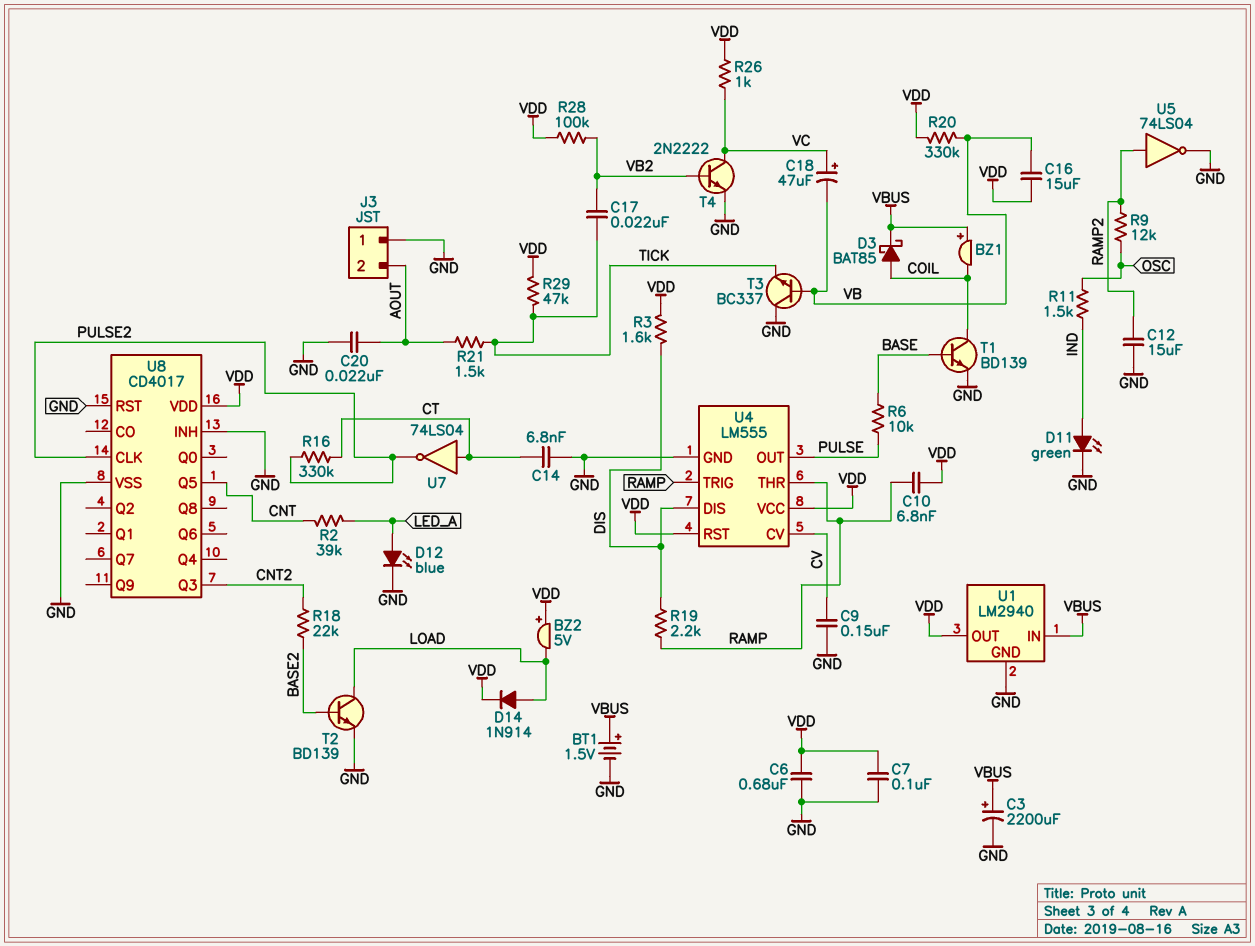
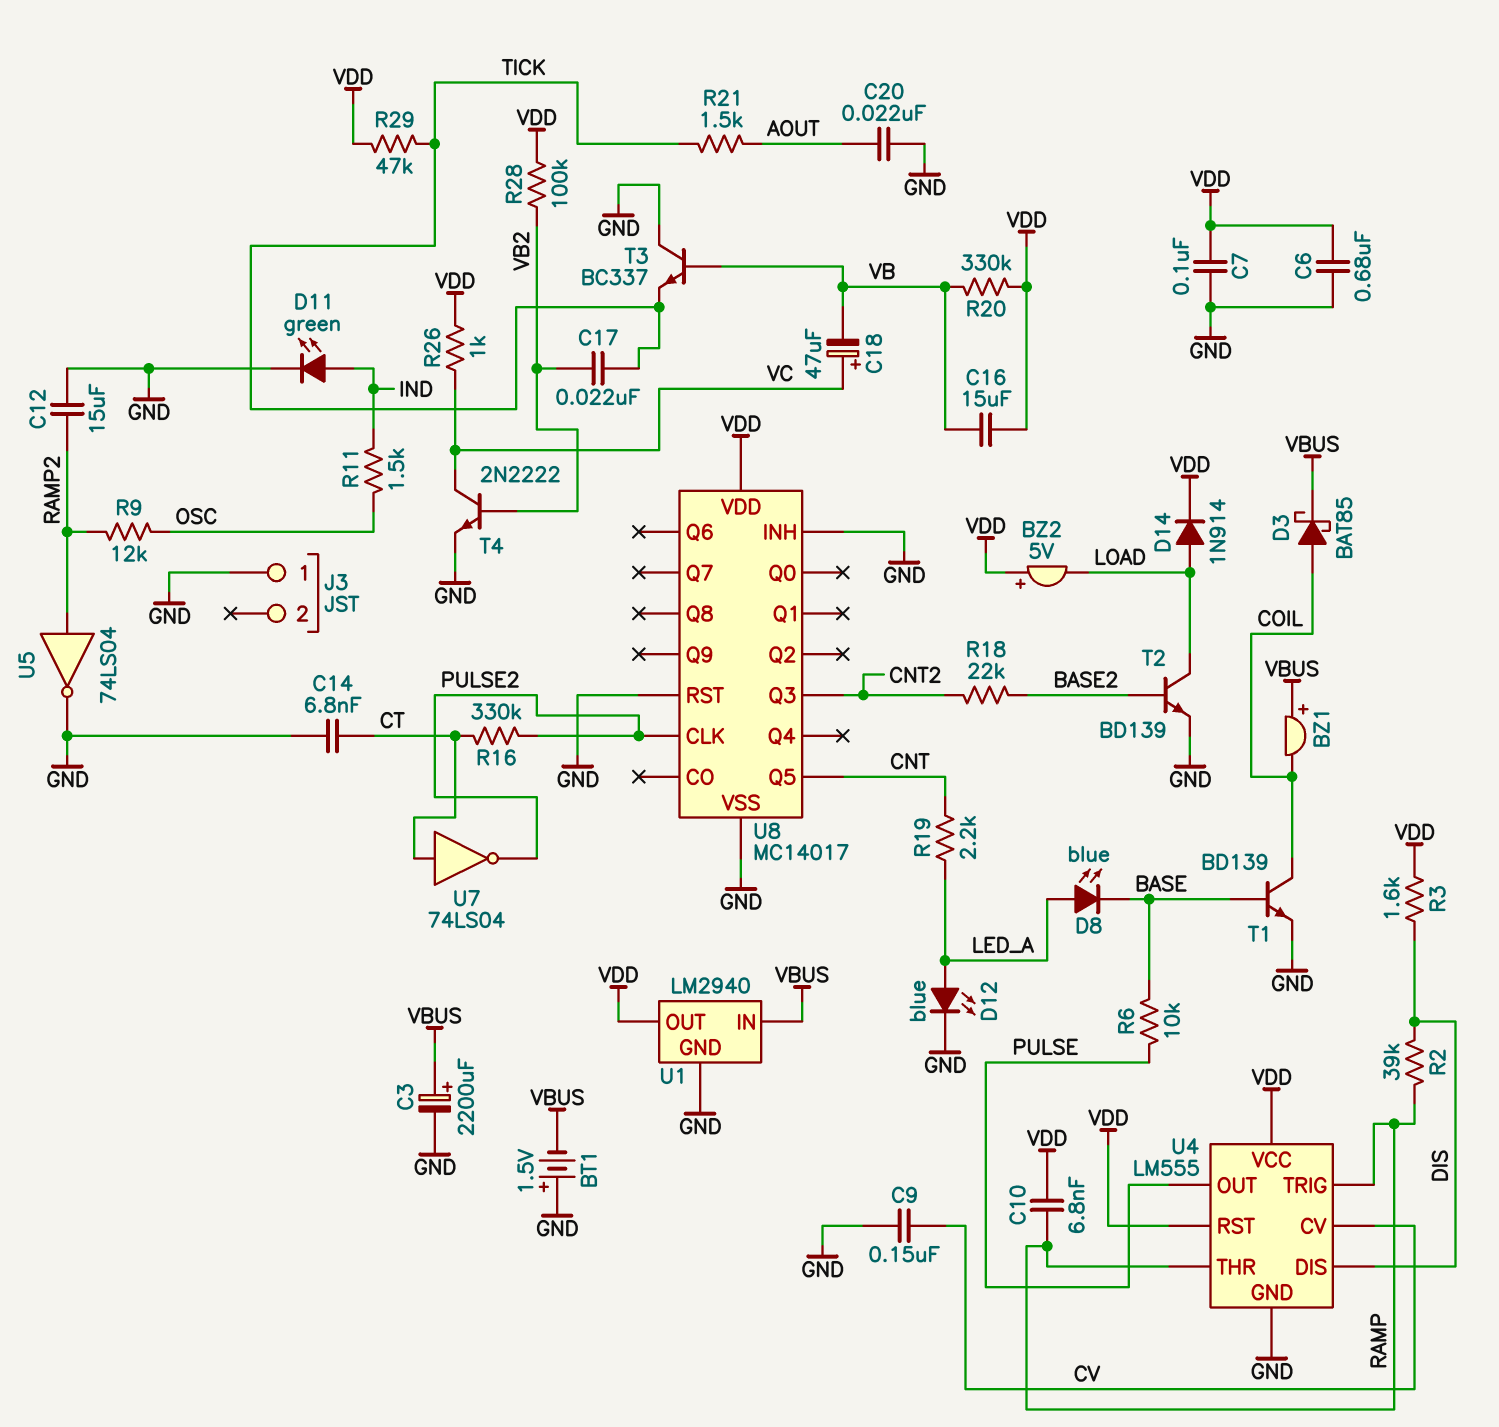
BT1: 1.5V (plus VBUS, minus GND) -> 1.5V (plus GND, minus VBUS)
D8: none -> LED blue (A LED_A, K BASE)
J3 pin 2: AOUT -> none
R2: 39k (CNT, LED_A) -> 39k (DIS, RAMP)
R19: 2.2k (DIS, RAMP) -> 2.2k (CNT, LED_A)
U8: CD4017 -> MC14017

